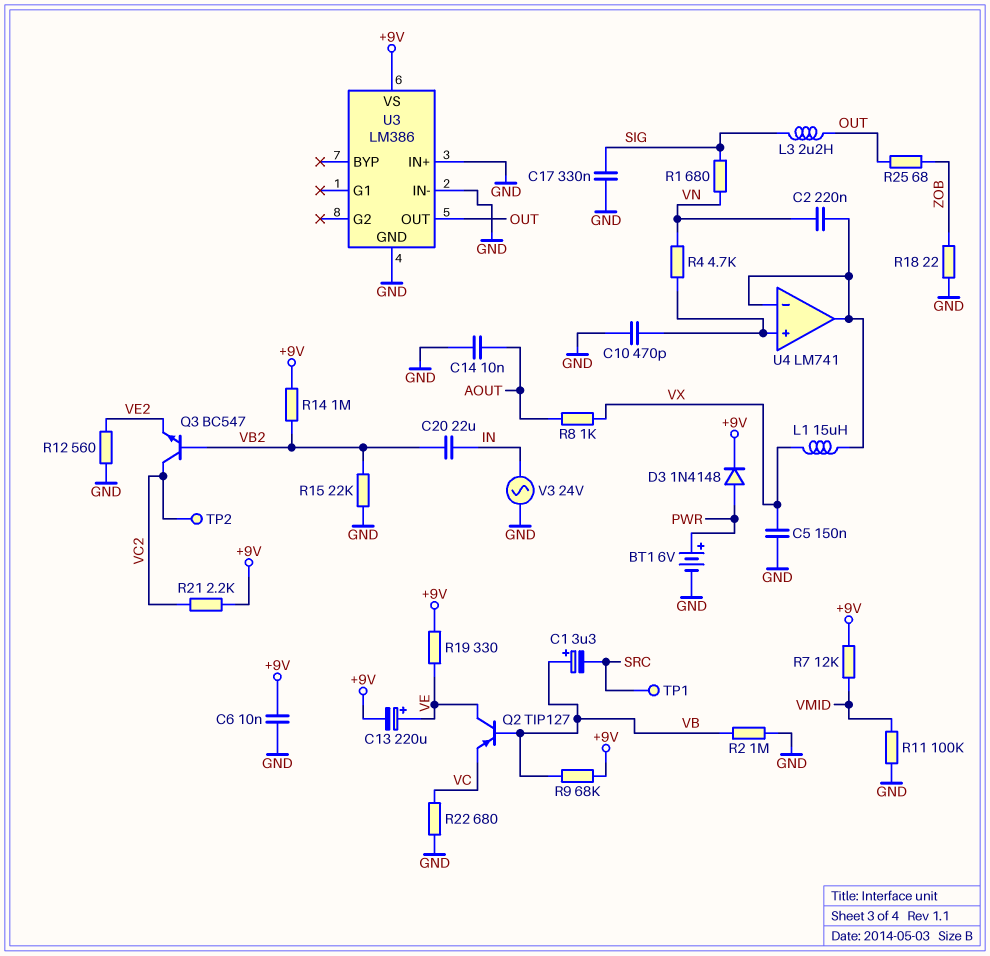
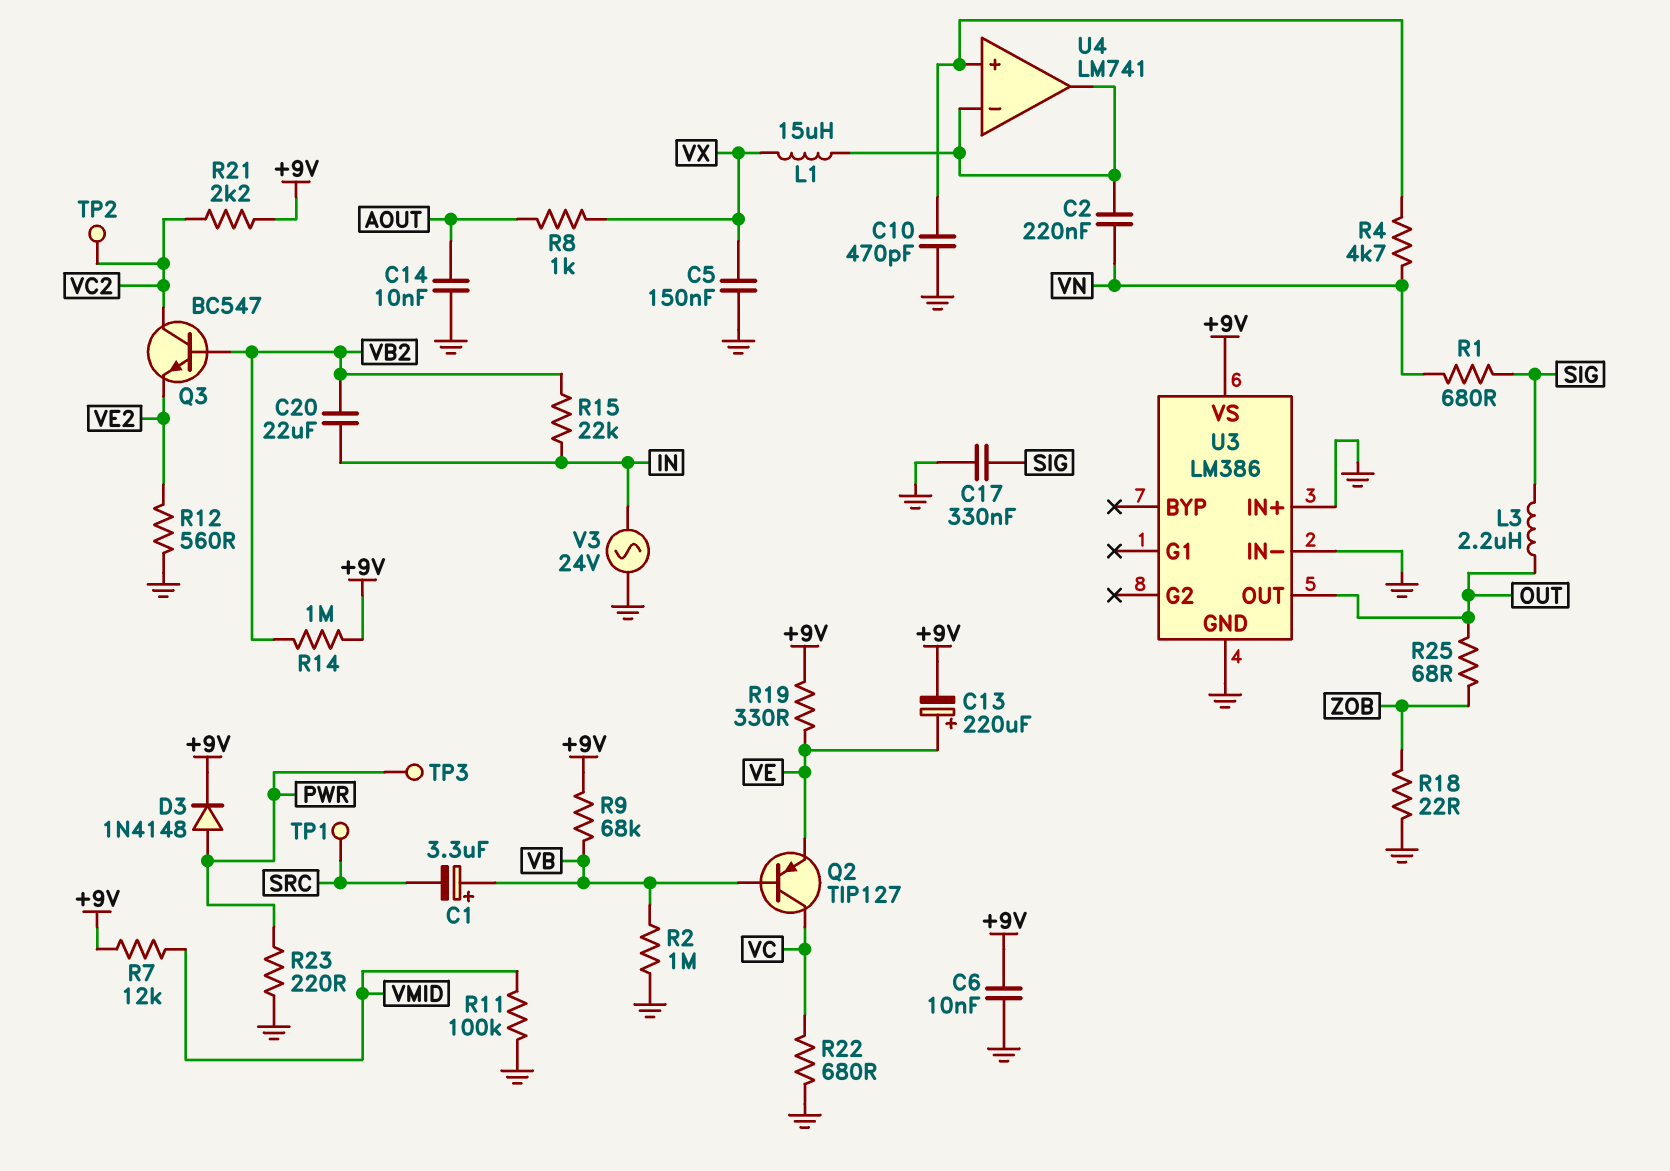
BT1: 6V (plus PWR, minus GND) -> none
Q2: PNP TIP127 (B VB, C VE, E VC) -> PNP TIP127 (B VB, C VC, E VE)
R15: 22k (GND, VB2) -> 22k (IN, VB2)
R23: none -> 220 (GND, PWR)
TP3: none -> test point (PWR)

